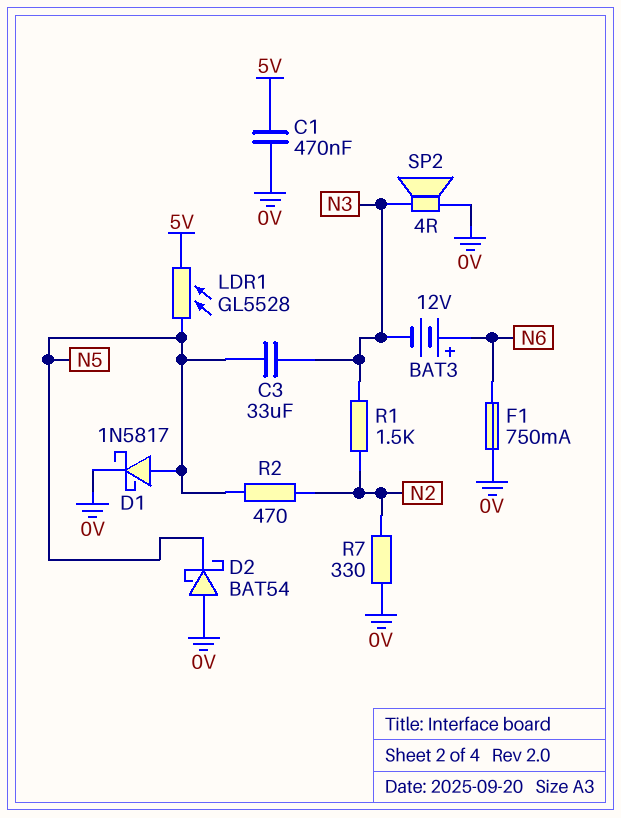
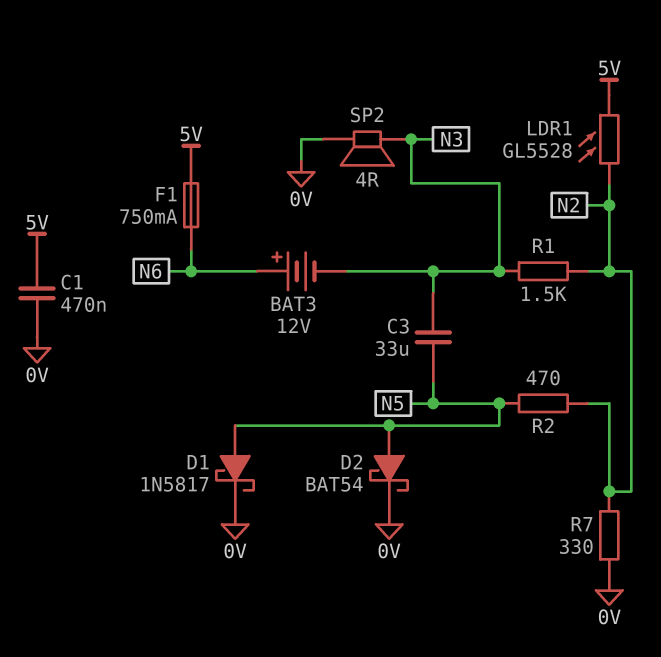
D2: schottky BAT54 (A 0V, K N5) -> schottky BAT54 (A N5, K 0V)
F1: 750mA (0V, N6) -> 750mA (5V, N6)
LDR1: GL5528 (5V, N5) -> GL5528 (5V, N2)

